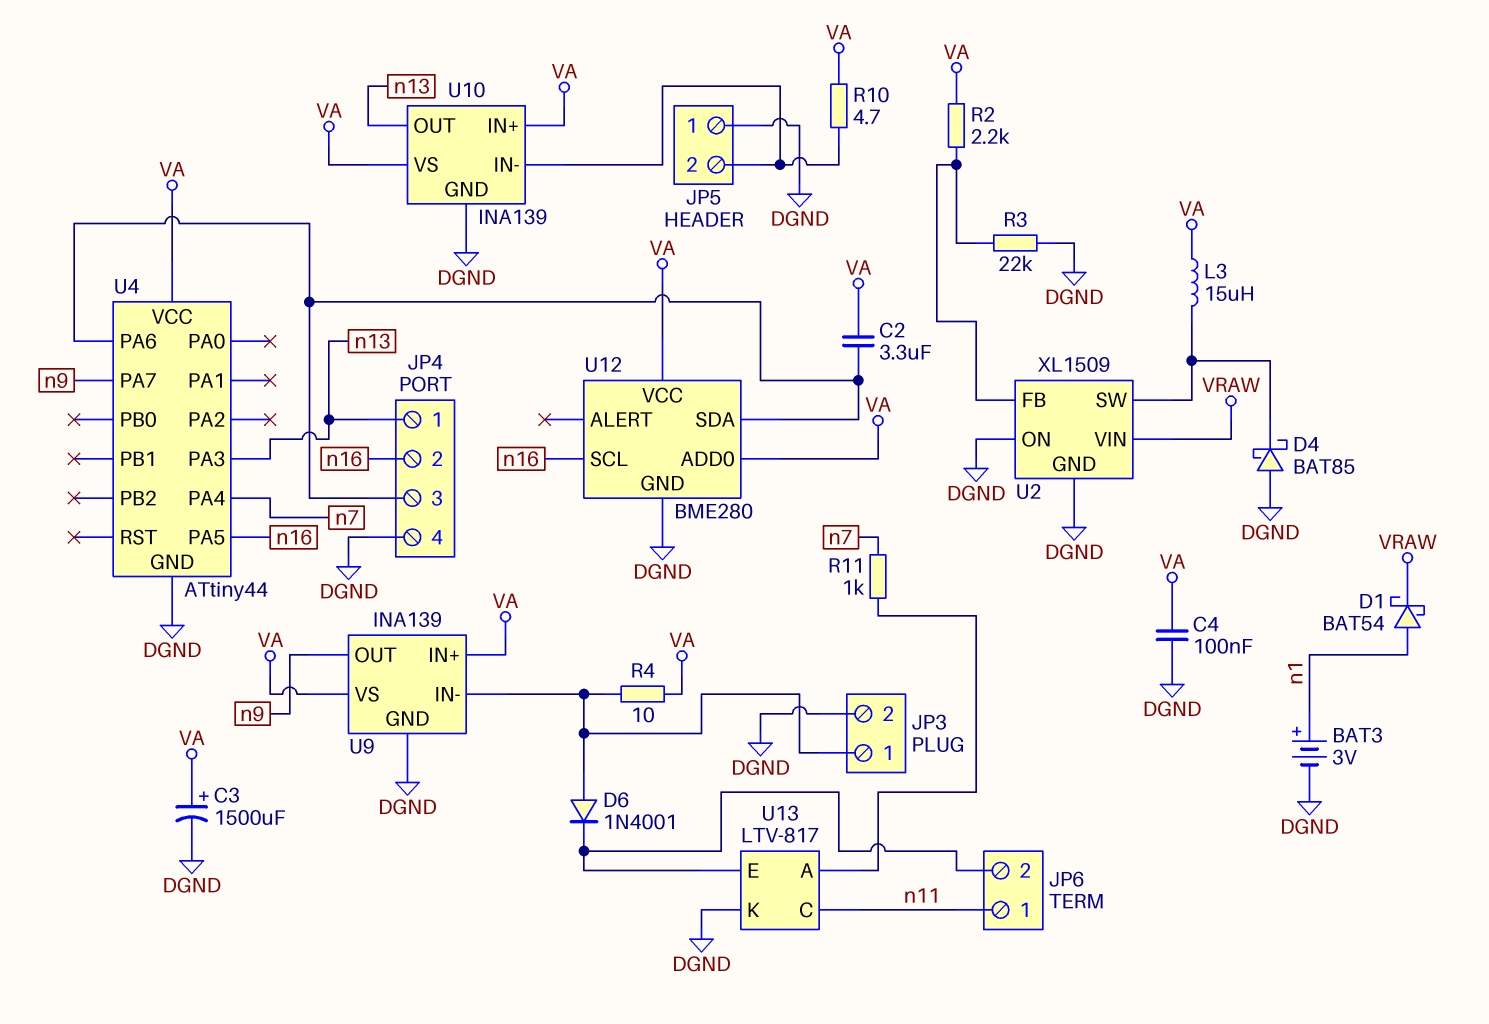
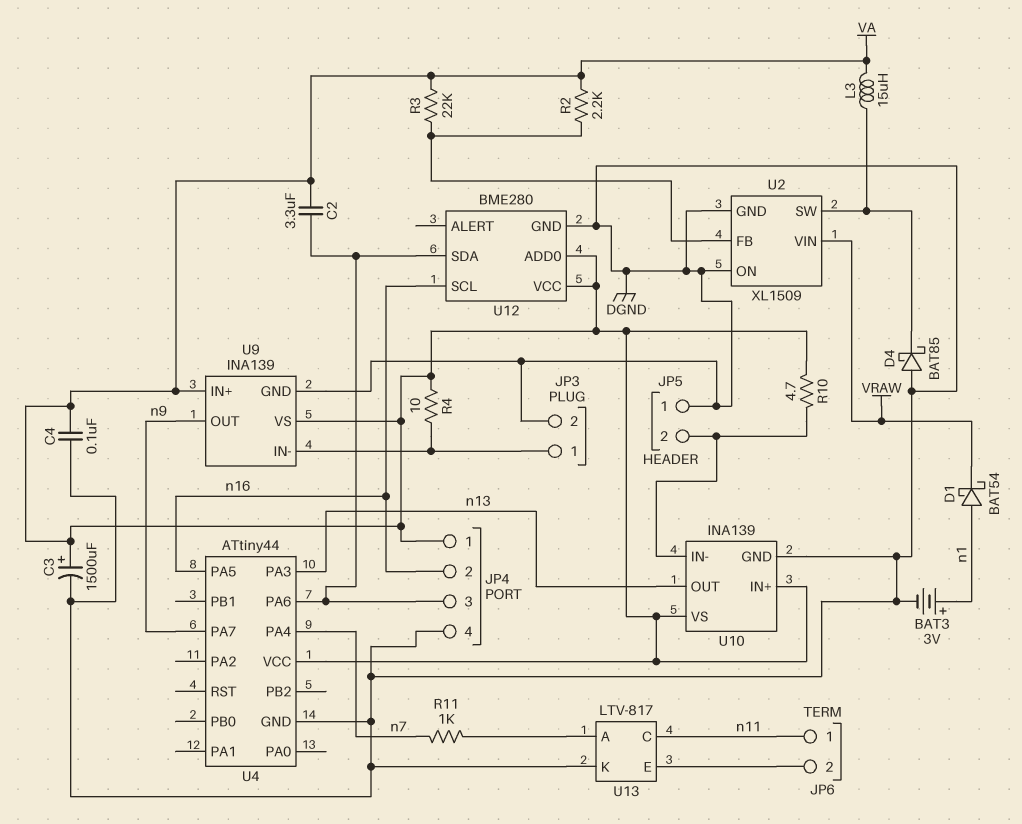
D6: diode 1N4001 (A JP3/1, K JP6/2) -> none
JP4 pin 1: n13 -> VA
R3: 22k (DGND, U2/FB) -> 22k (U2/FB, VA)

